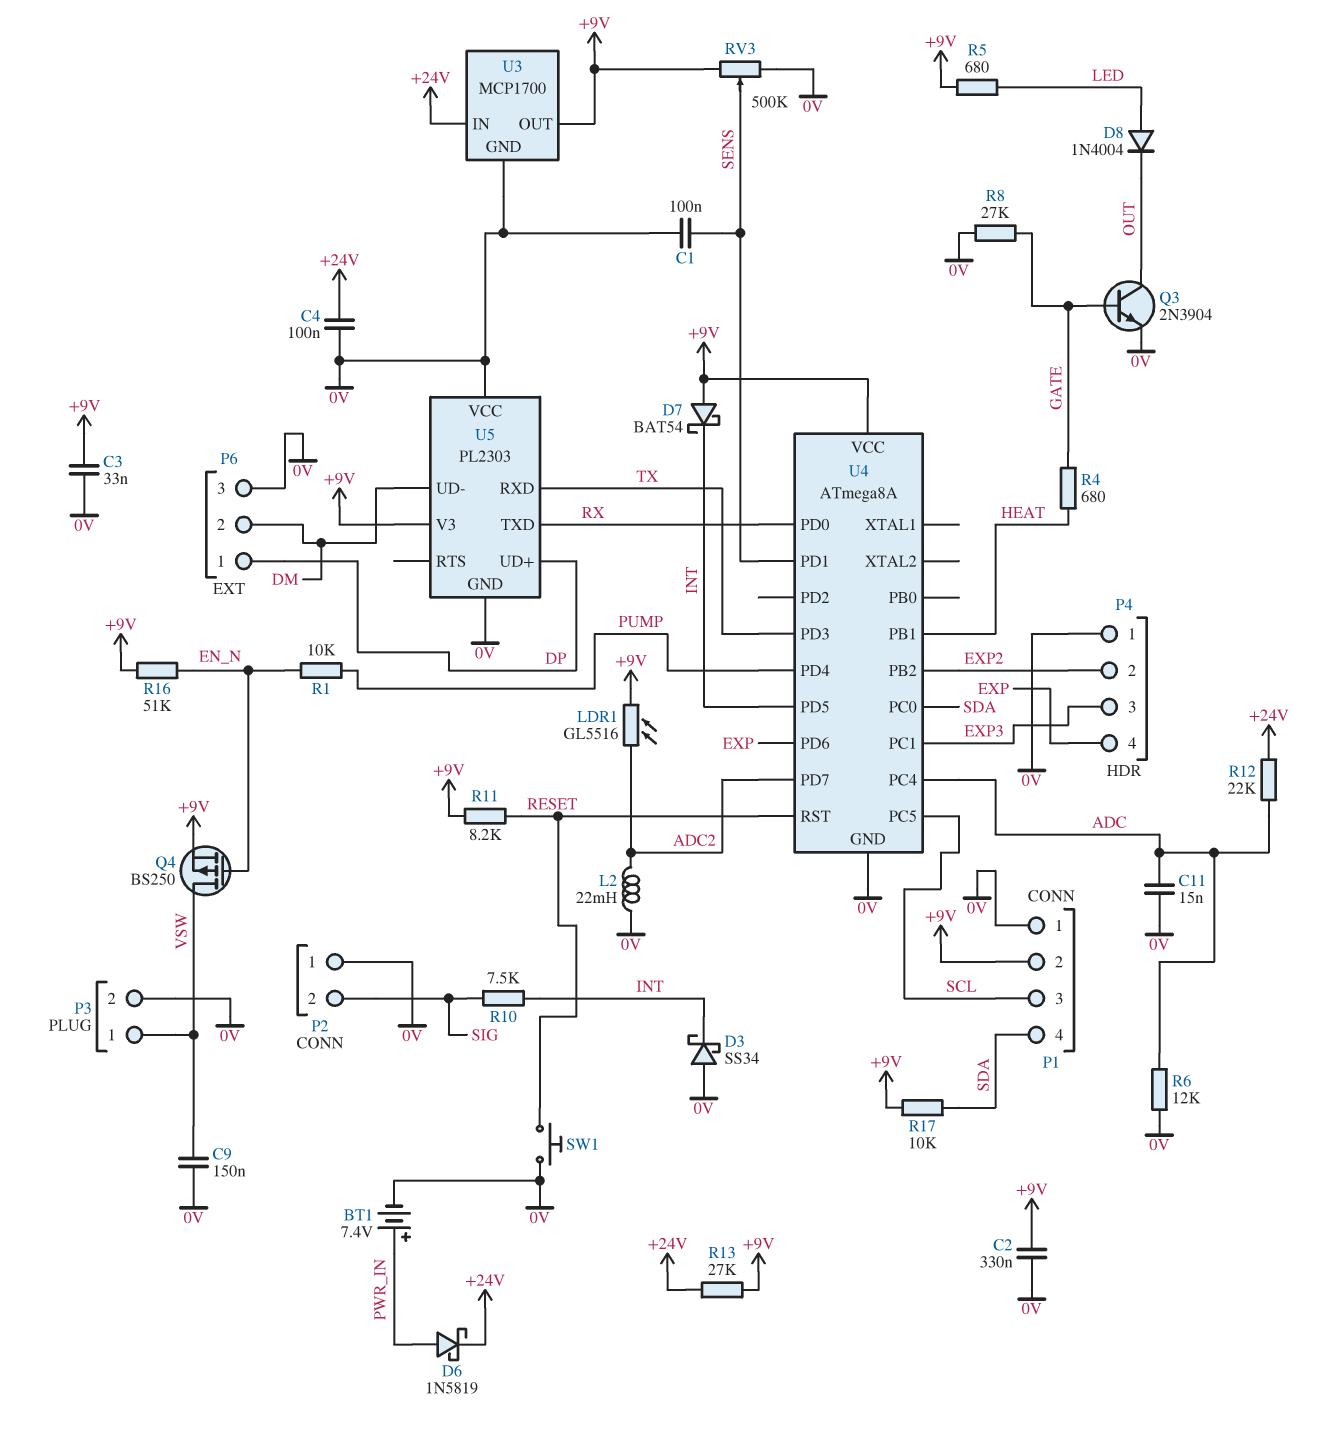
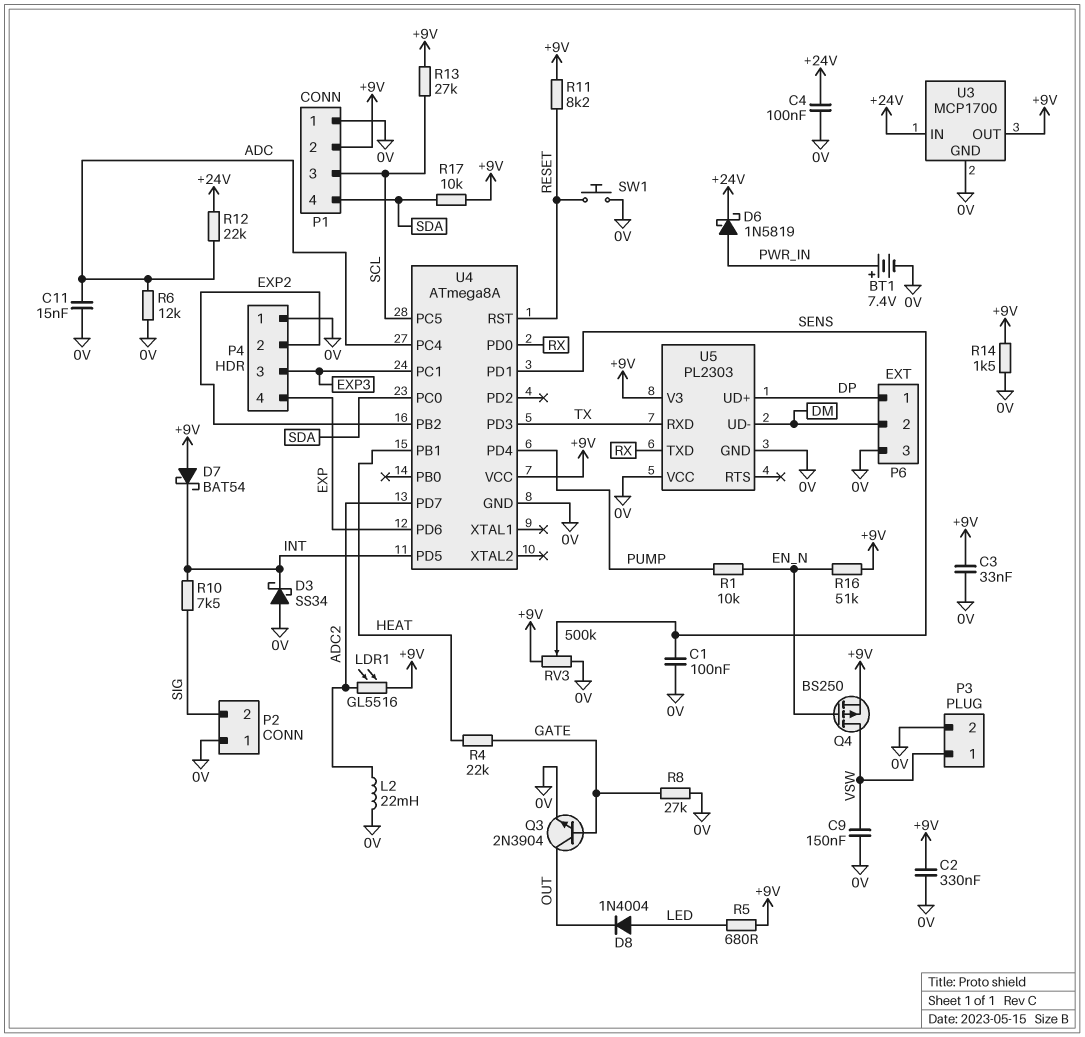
R4: 680 (GATE, HEAT) -> 22k (GATE, HEAT)
R13: 27k (+9V, +24V) -> 27k (+9V, SCL)
R14: none -> 1.5k (+9V, 0V)

